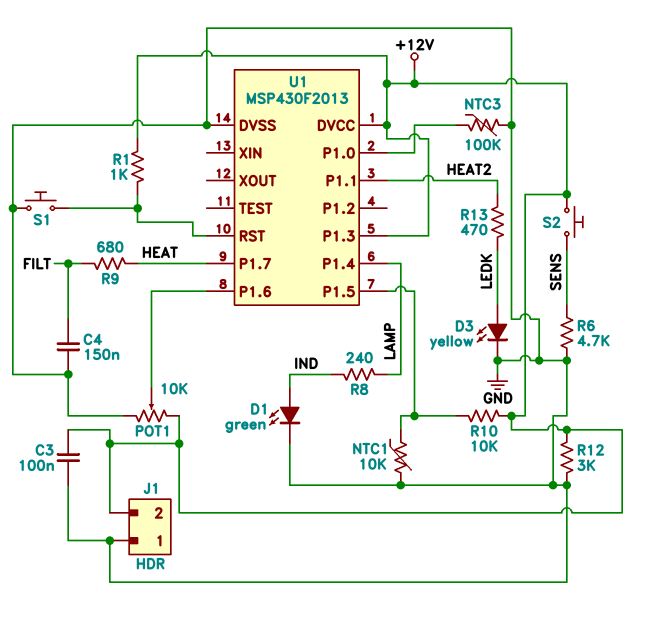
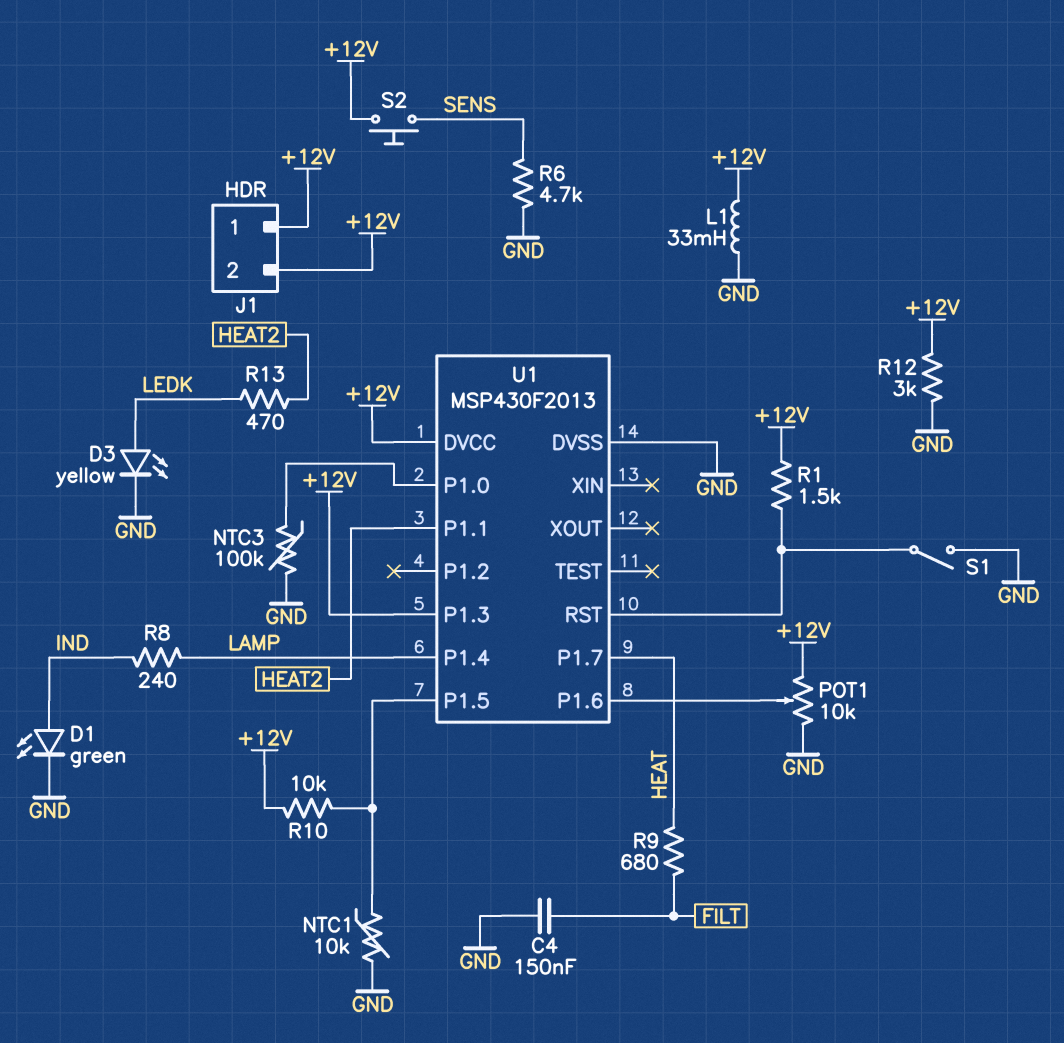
C3: 100nF (+12V, GND) -> none
J1 pin 1: GND -> +12V
L1: none -> 33mH (+12V, GND)
R1: 1k (+12V, U1/RST) -> 1.5k (+12V, U1/RST)
S1: button (GND, U1/RST) -> switch (GND, U1/RST)

